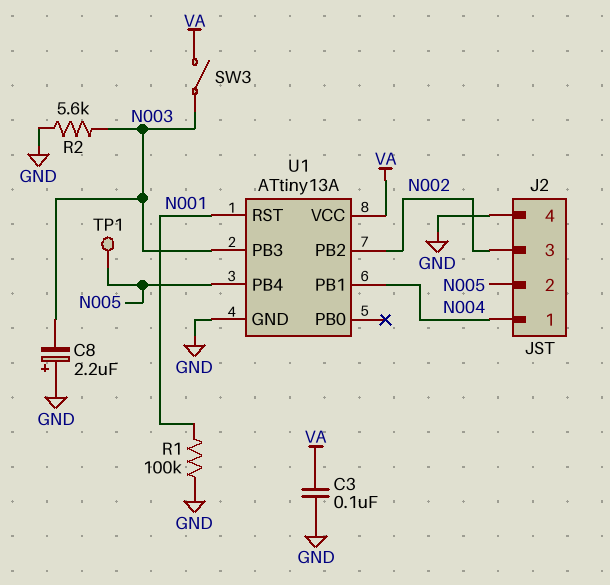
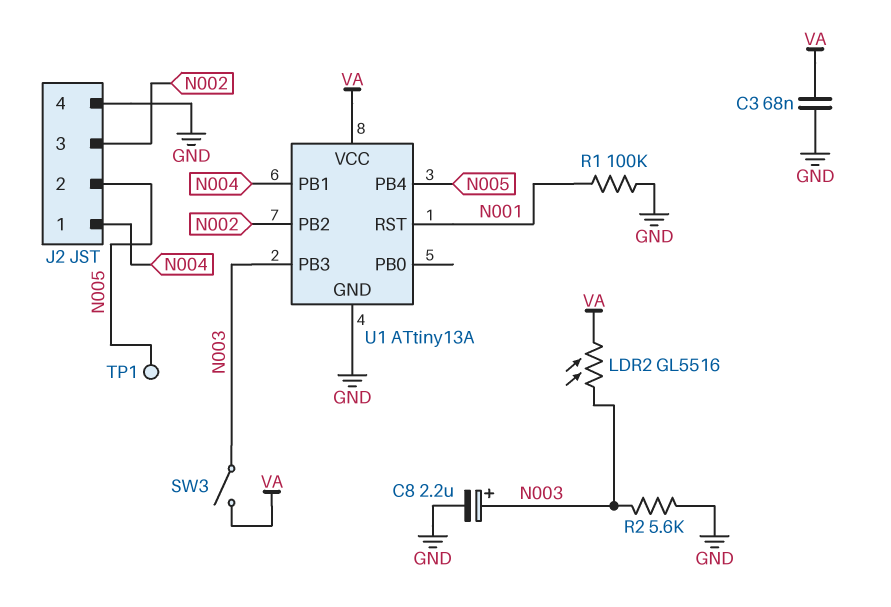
C3: 100nF (GND, VA) -> 68nF (GND, VA)
C8: 2.2uF (plus GND, minus N003) -> 2.2uF (plus N003, minus GND)
LDR2: none -> GL5516 (N003, VA)

